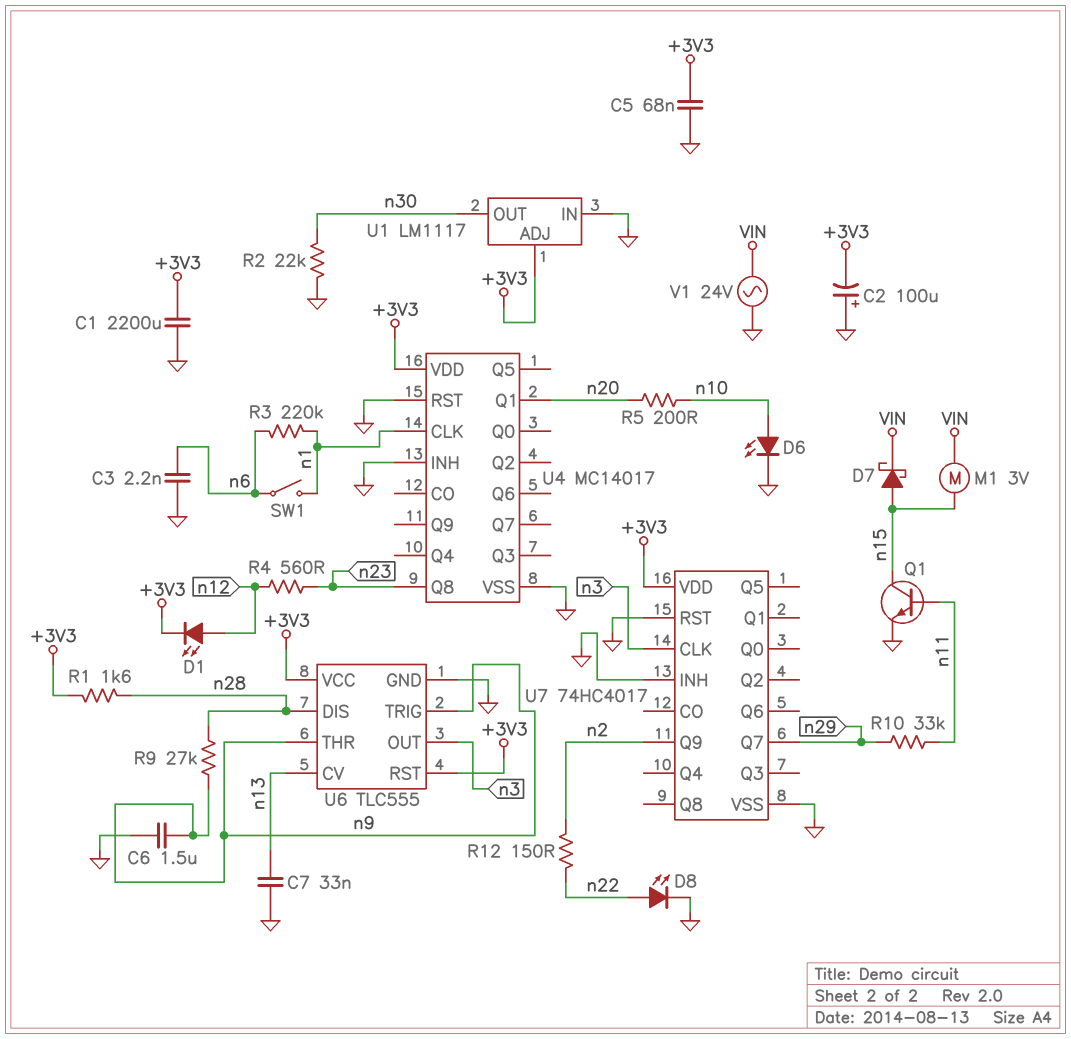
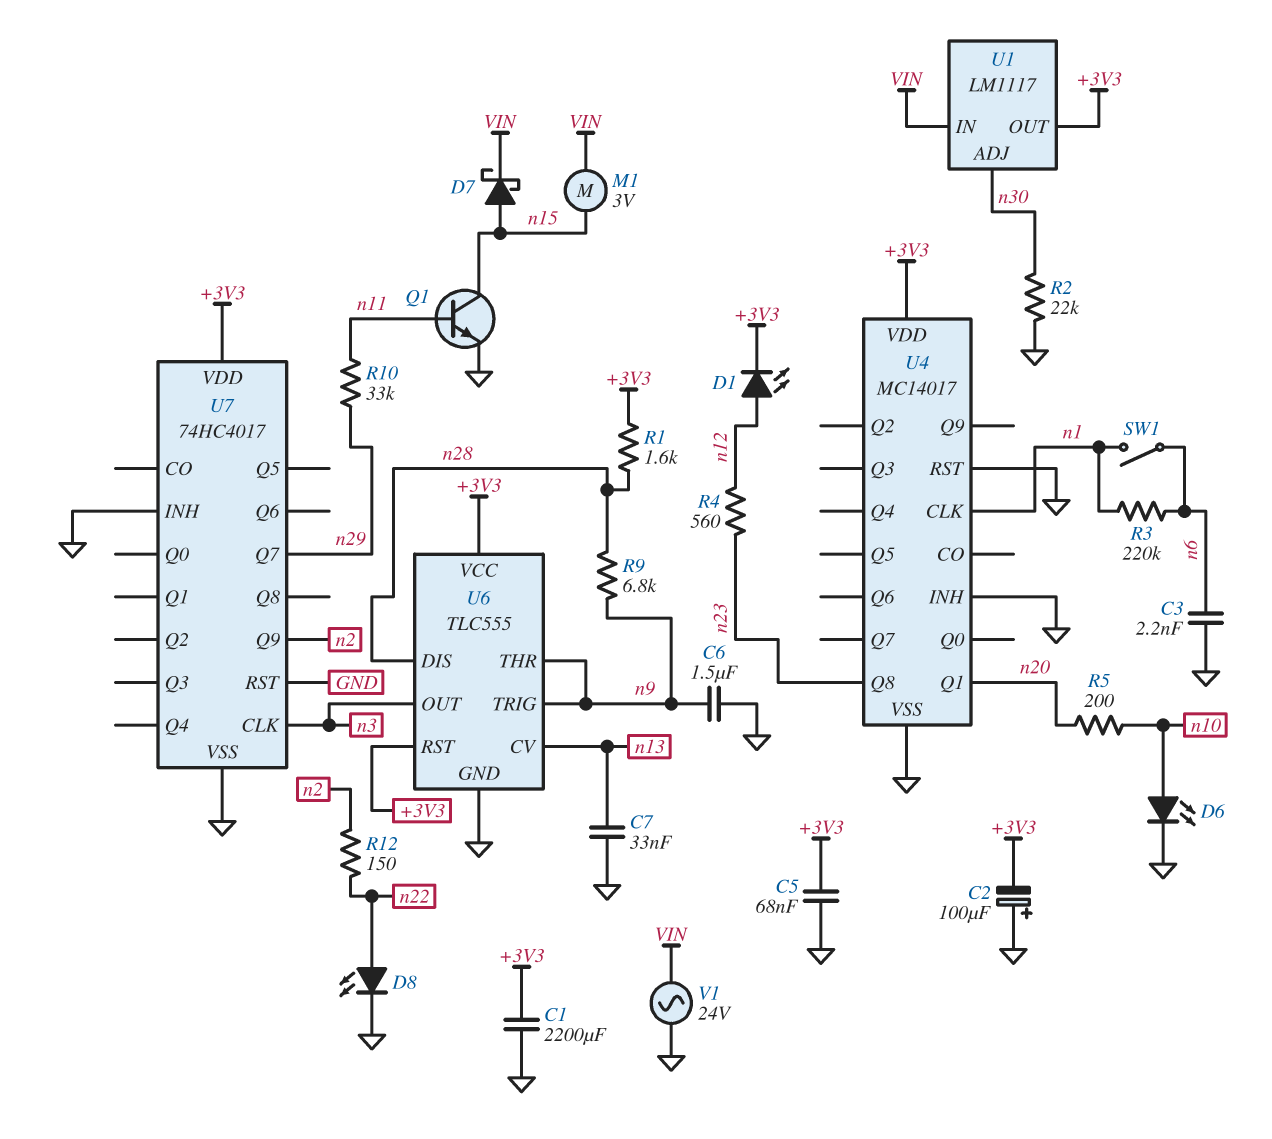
R9: 27k (n9, n28) -> 6.8k (n9, n28)
U1 pin ADJ: +3V3 -> n30
U1 pin IN: GND -> VIN
U1 pin OUT: n30 -> +3V3

